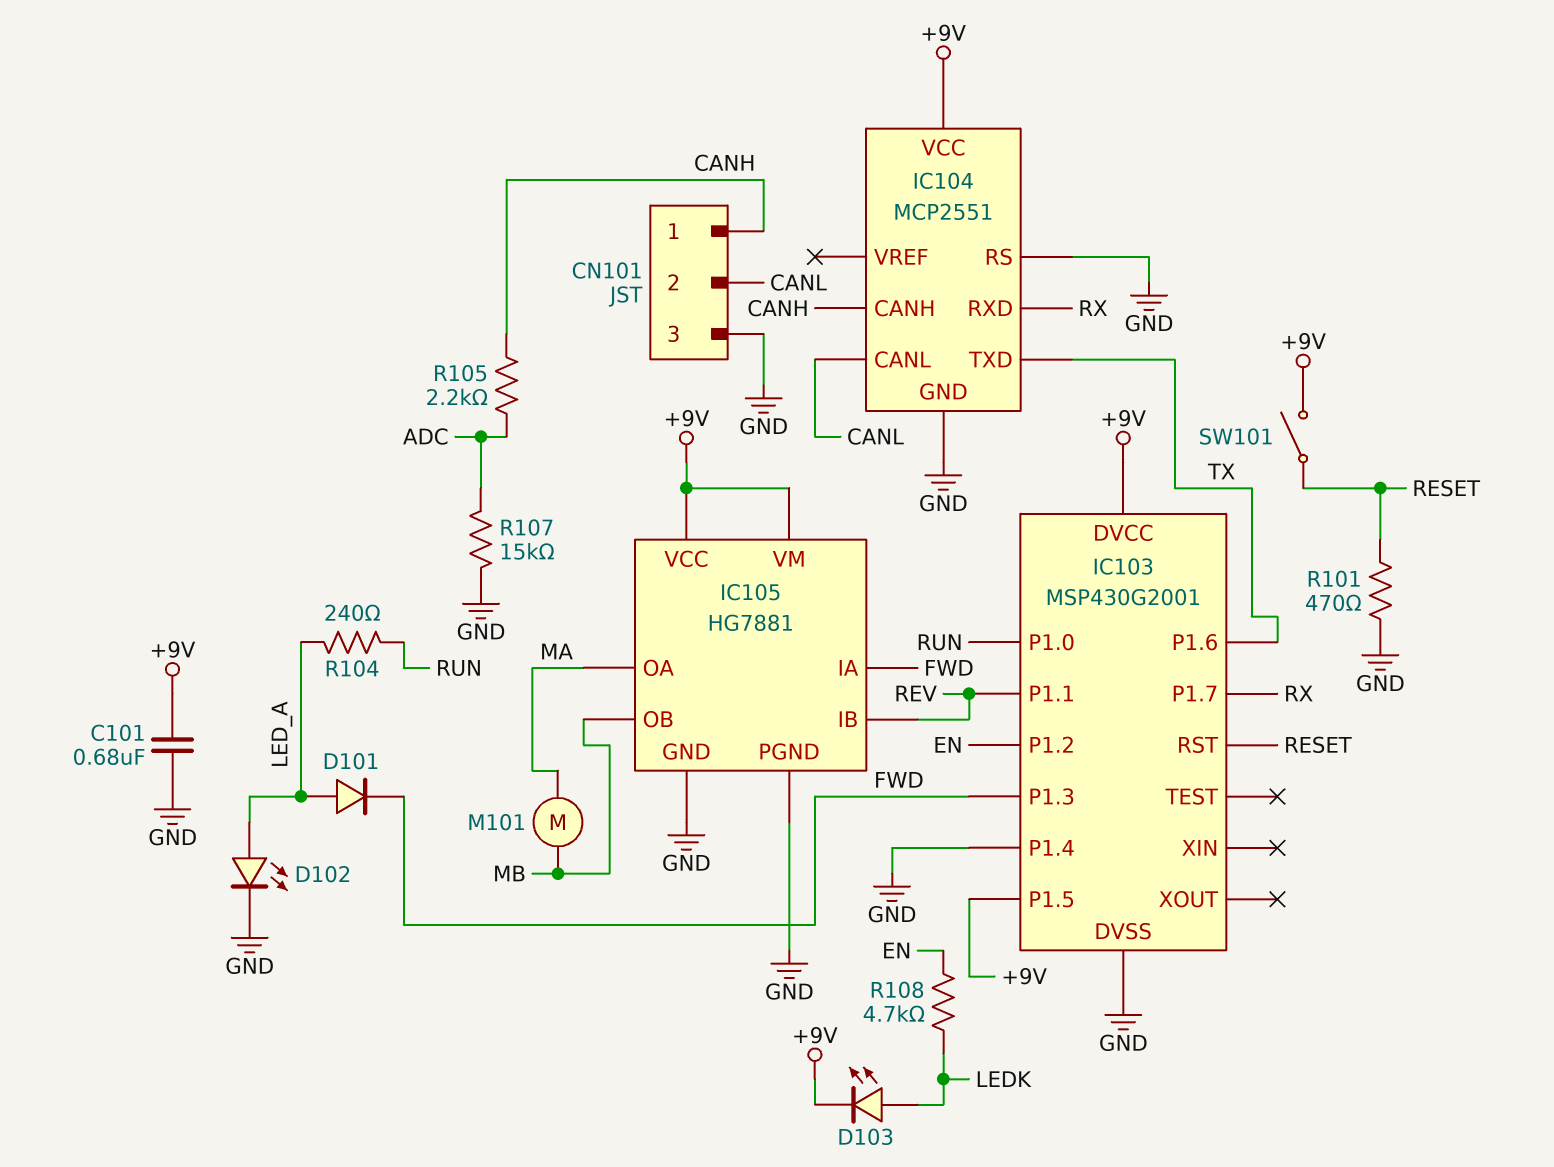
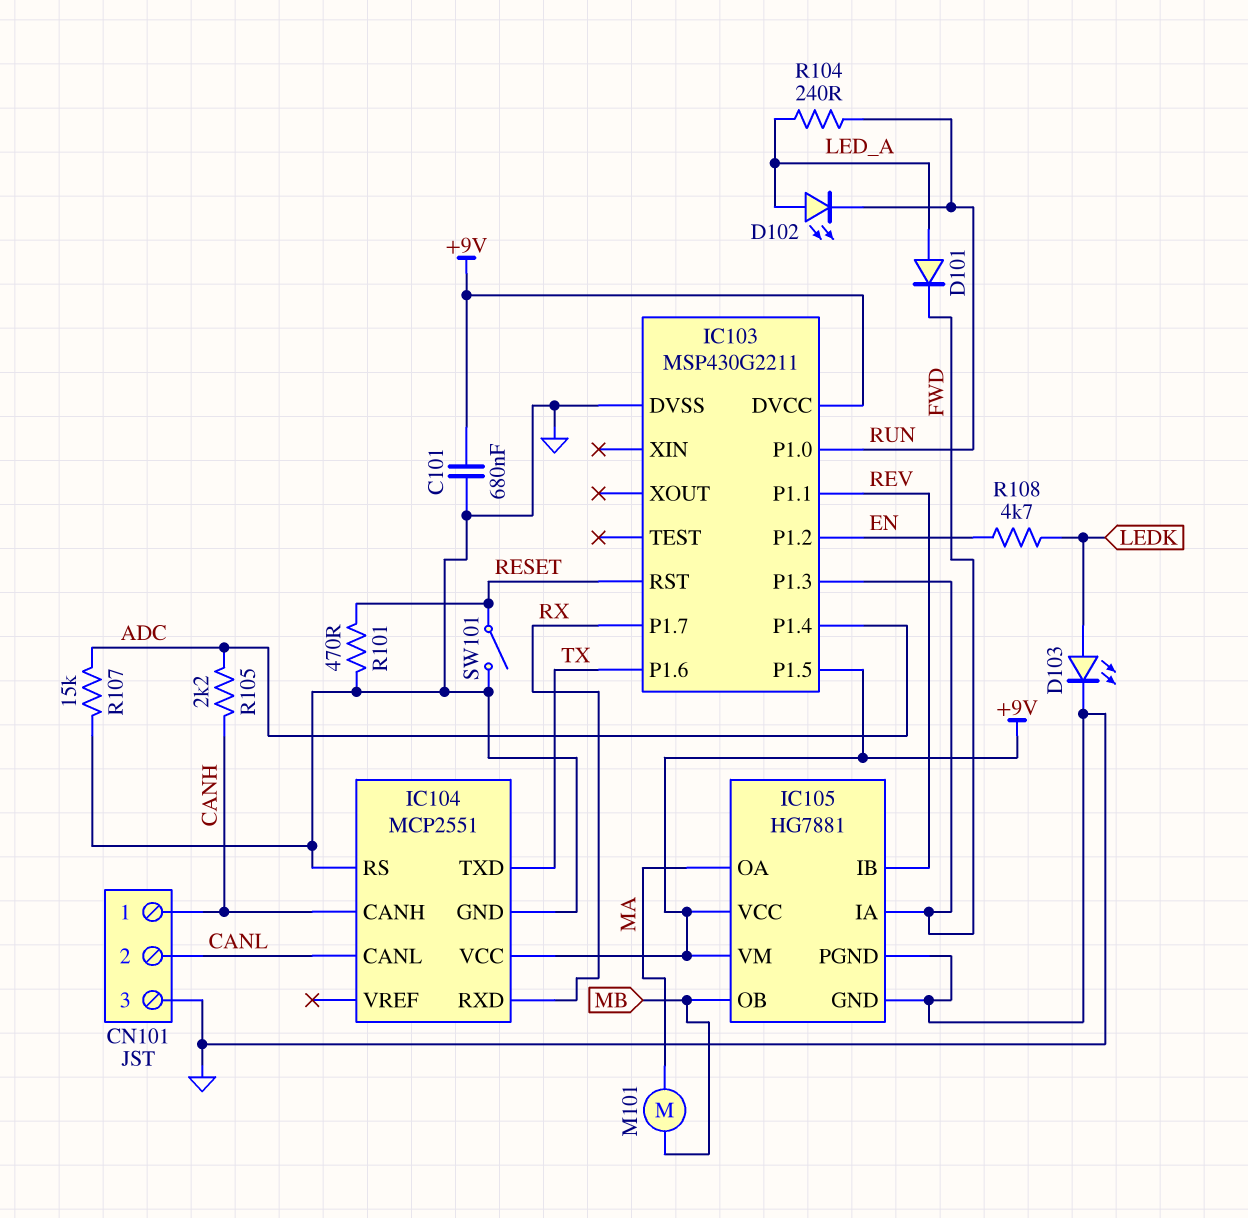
D102: LED (A LED_A, K GND) -> LED (A LED_A, K RUN)
D103: LED (A LEDK, K +9V) -> LED (A LEDK, K GND)
IC103: MSP430G2001 -> MSP430G2211
IC103 pin P1.4: GND -> ADC
SW101: switch (+9V, RESET) -> switch (GND, RESET)

